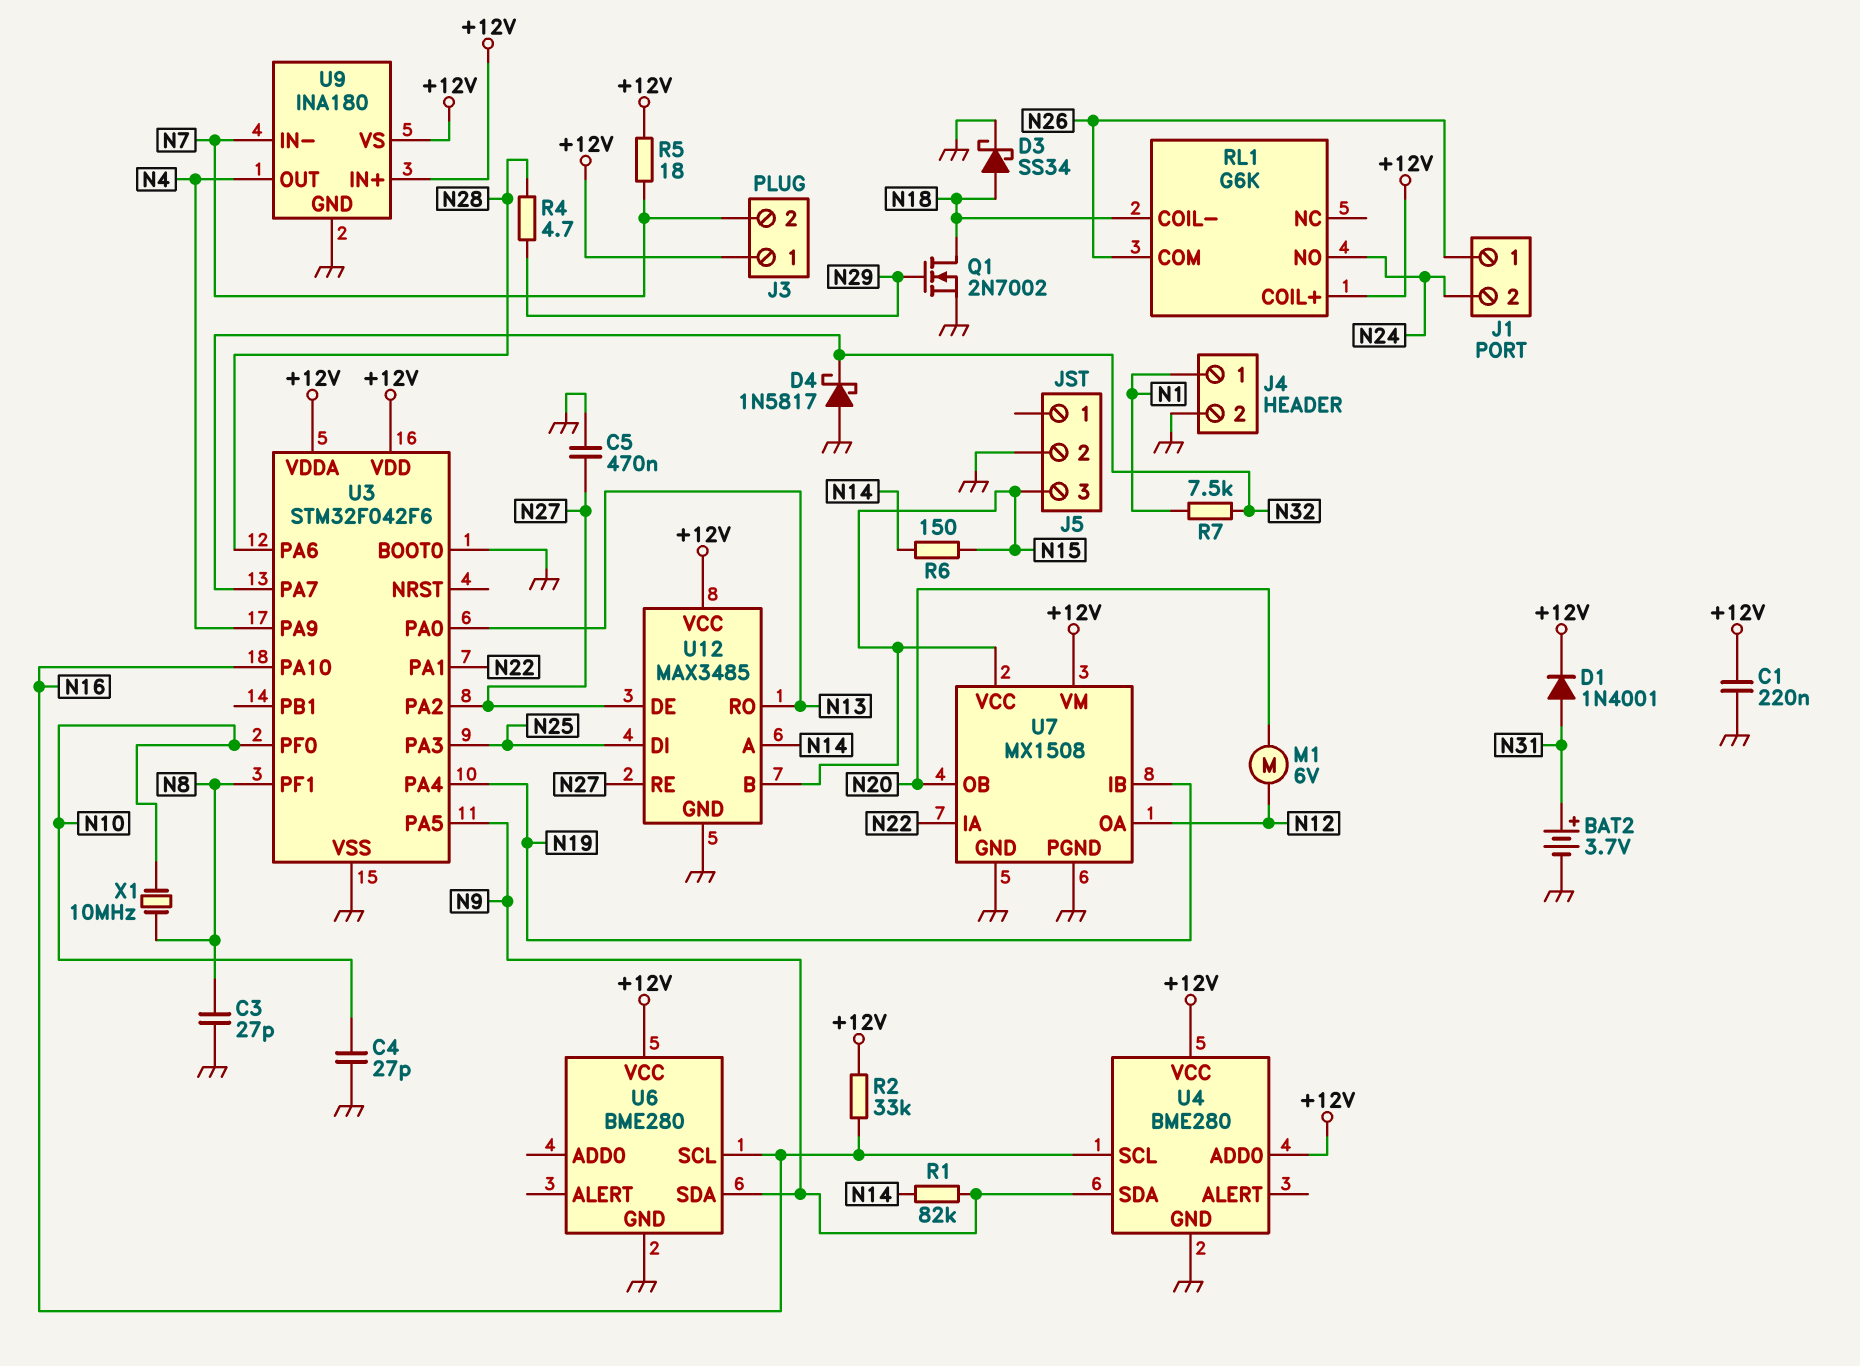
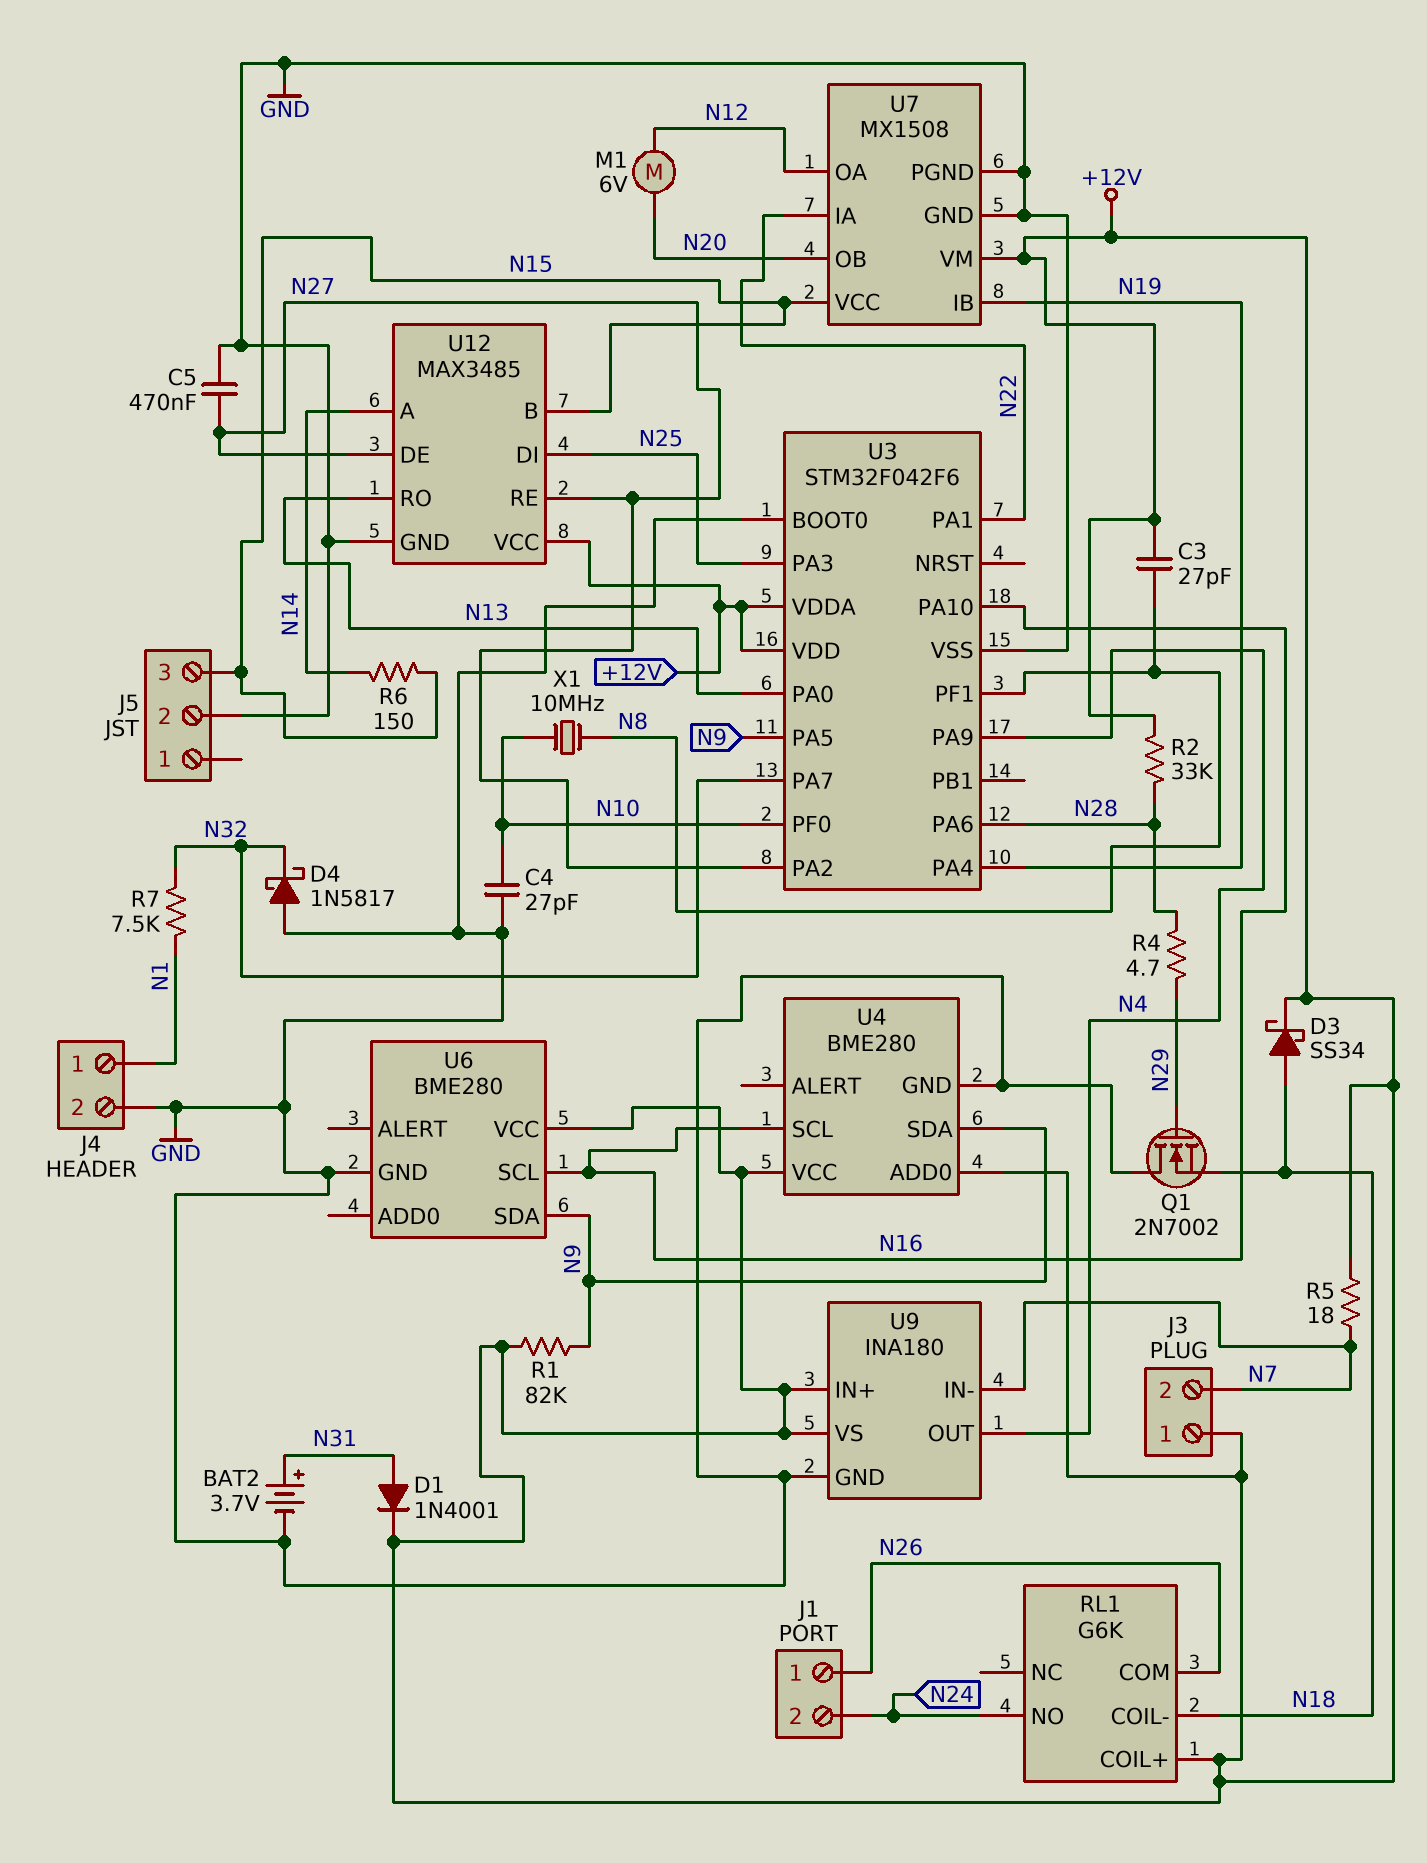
C1: 220nF (+12V, GND) -> none
C3: 27pF (GND, N8) -> 27pF (+12V, N8)
D3: schottky SS34 (A N18, K GND) -> schottky SS34 (A N18, K +12V)
Q1: NMOS 2N7002 (G N29, D N18, S GND) -> NMOS 2N7002 (G N29, D GND, S N18)
R1: 82k (N9, N14) -> 82k (+12V, N9)
R2: 33k (+12V, N16) -> 33k (+12V, N28)

